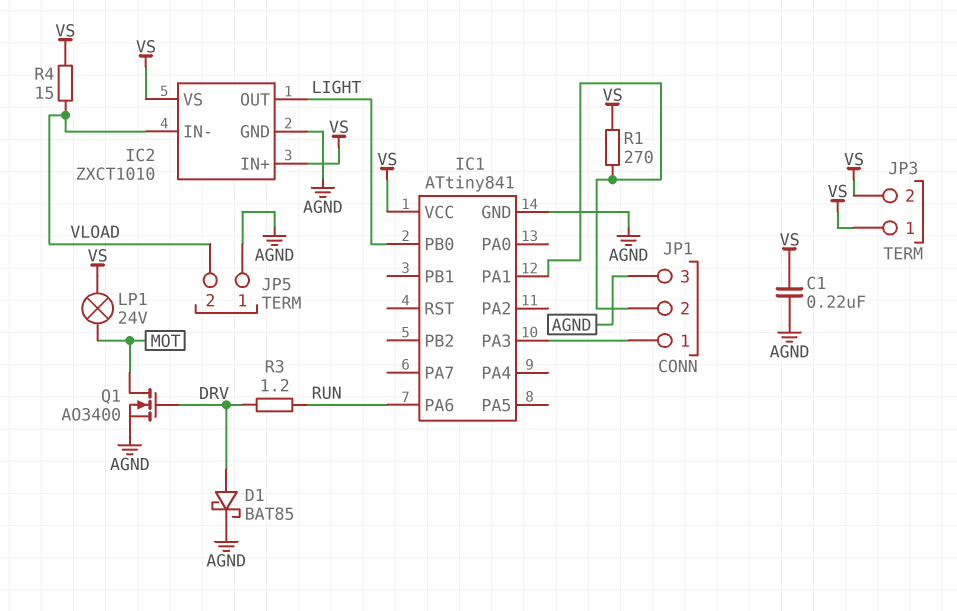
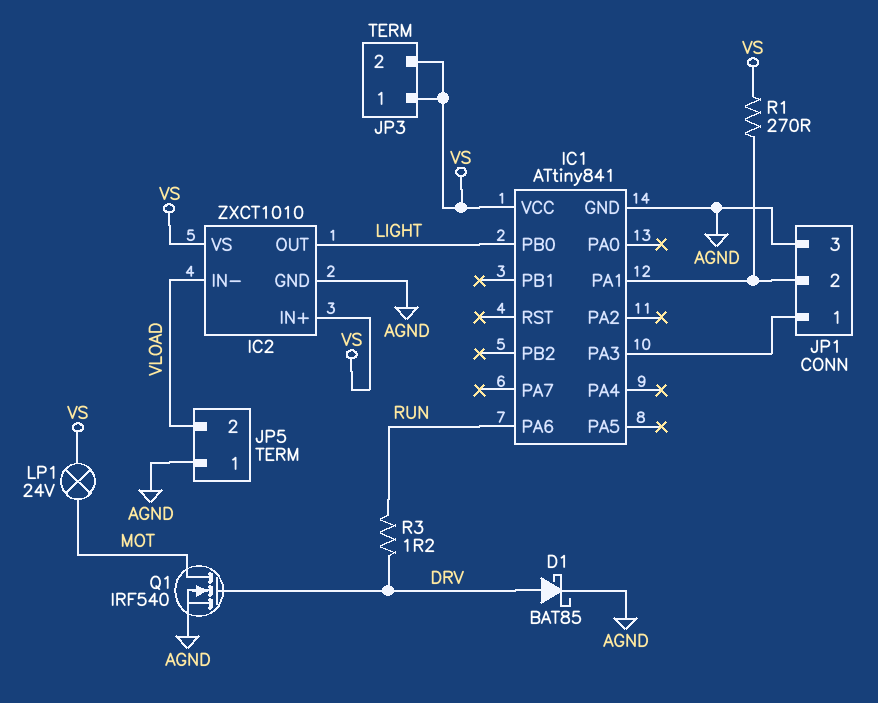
C1: 220nF (AGND, VS) -> none
Q1: NMOS AO3400 (G DRV, D MOT, S AGND) -> NMOS IRF540 (G DRV, D MOT, S AGND)
R4: 15 (VLOAD, VS) -> none

